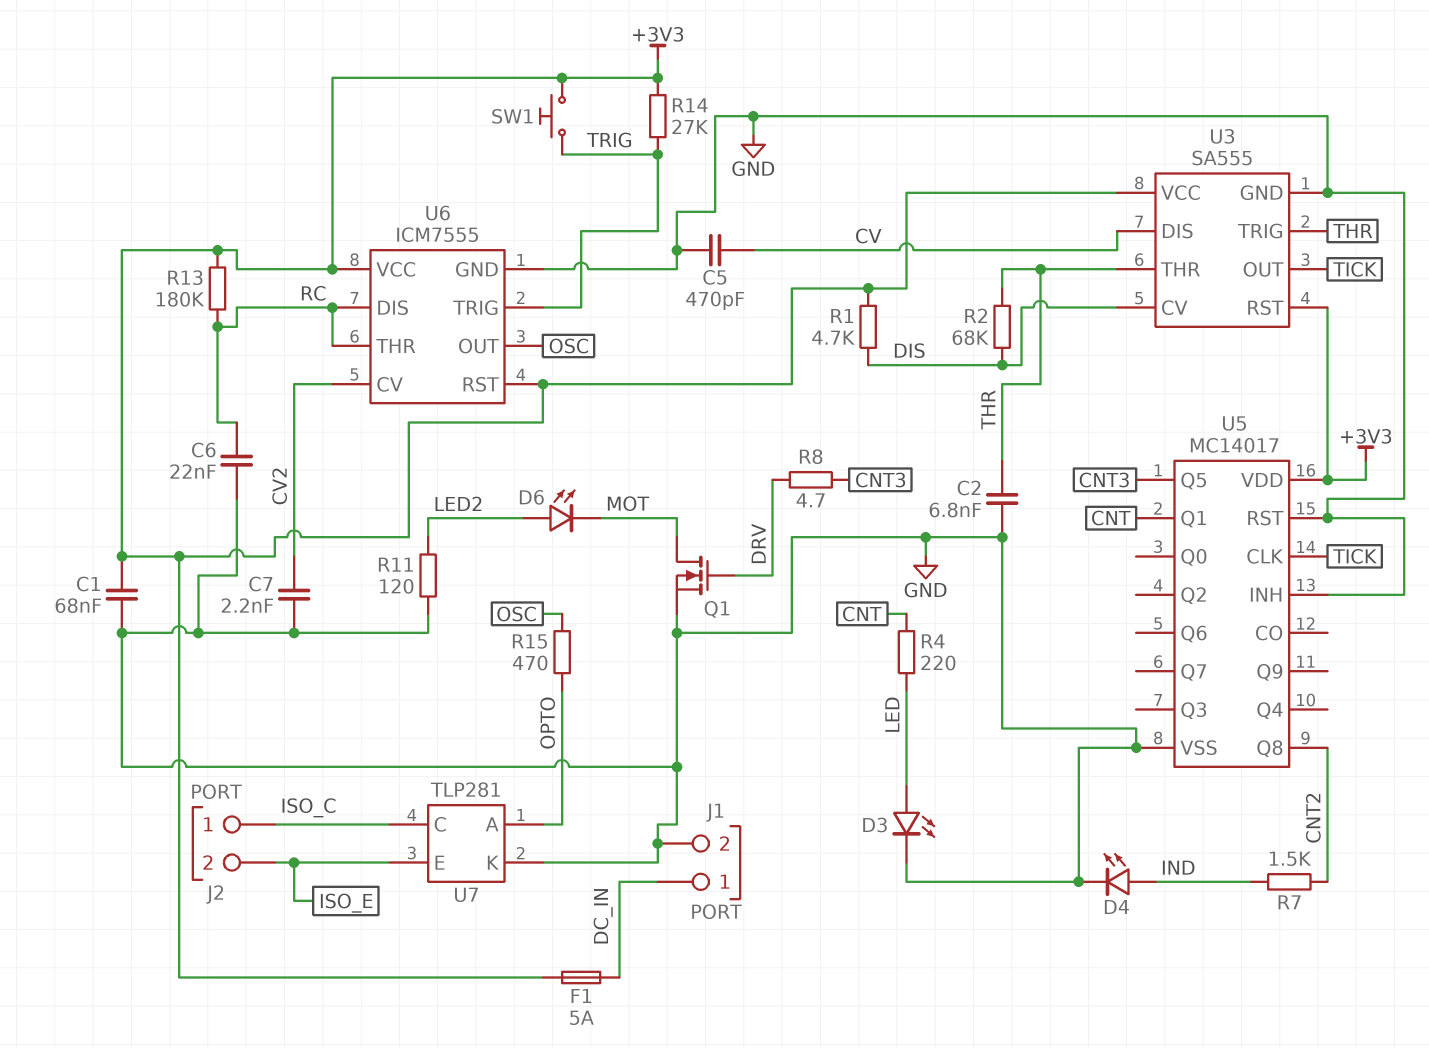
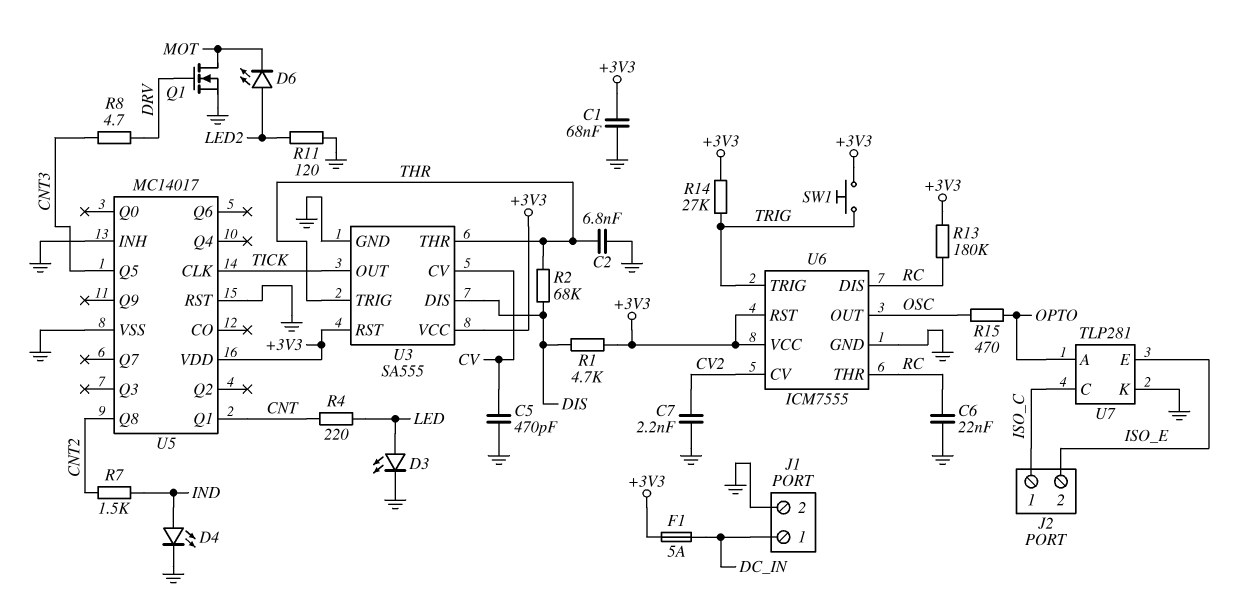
U3 pin CV: DIS -> CV
U3 pin DIS: CV -> DIS

